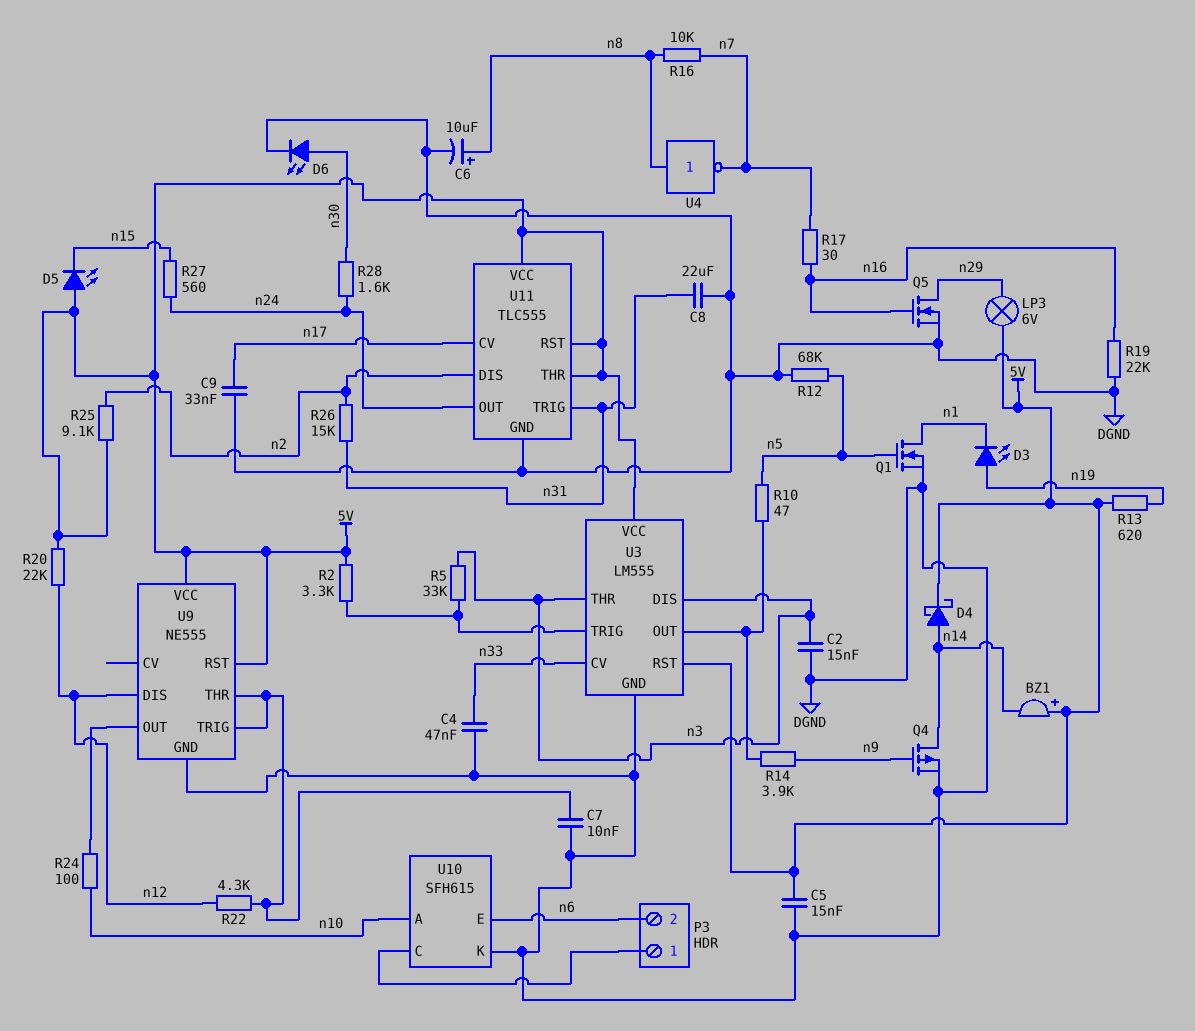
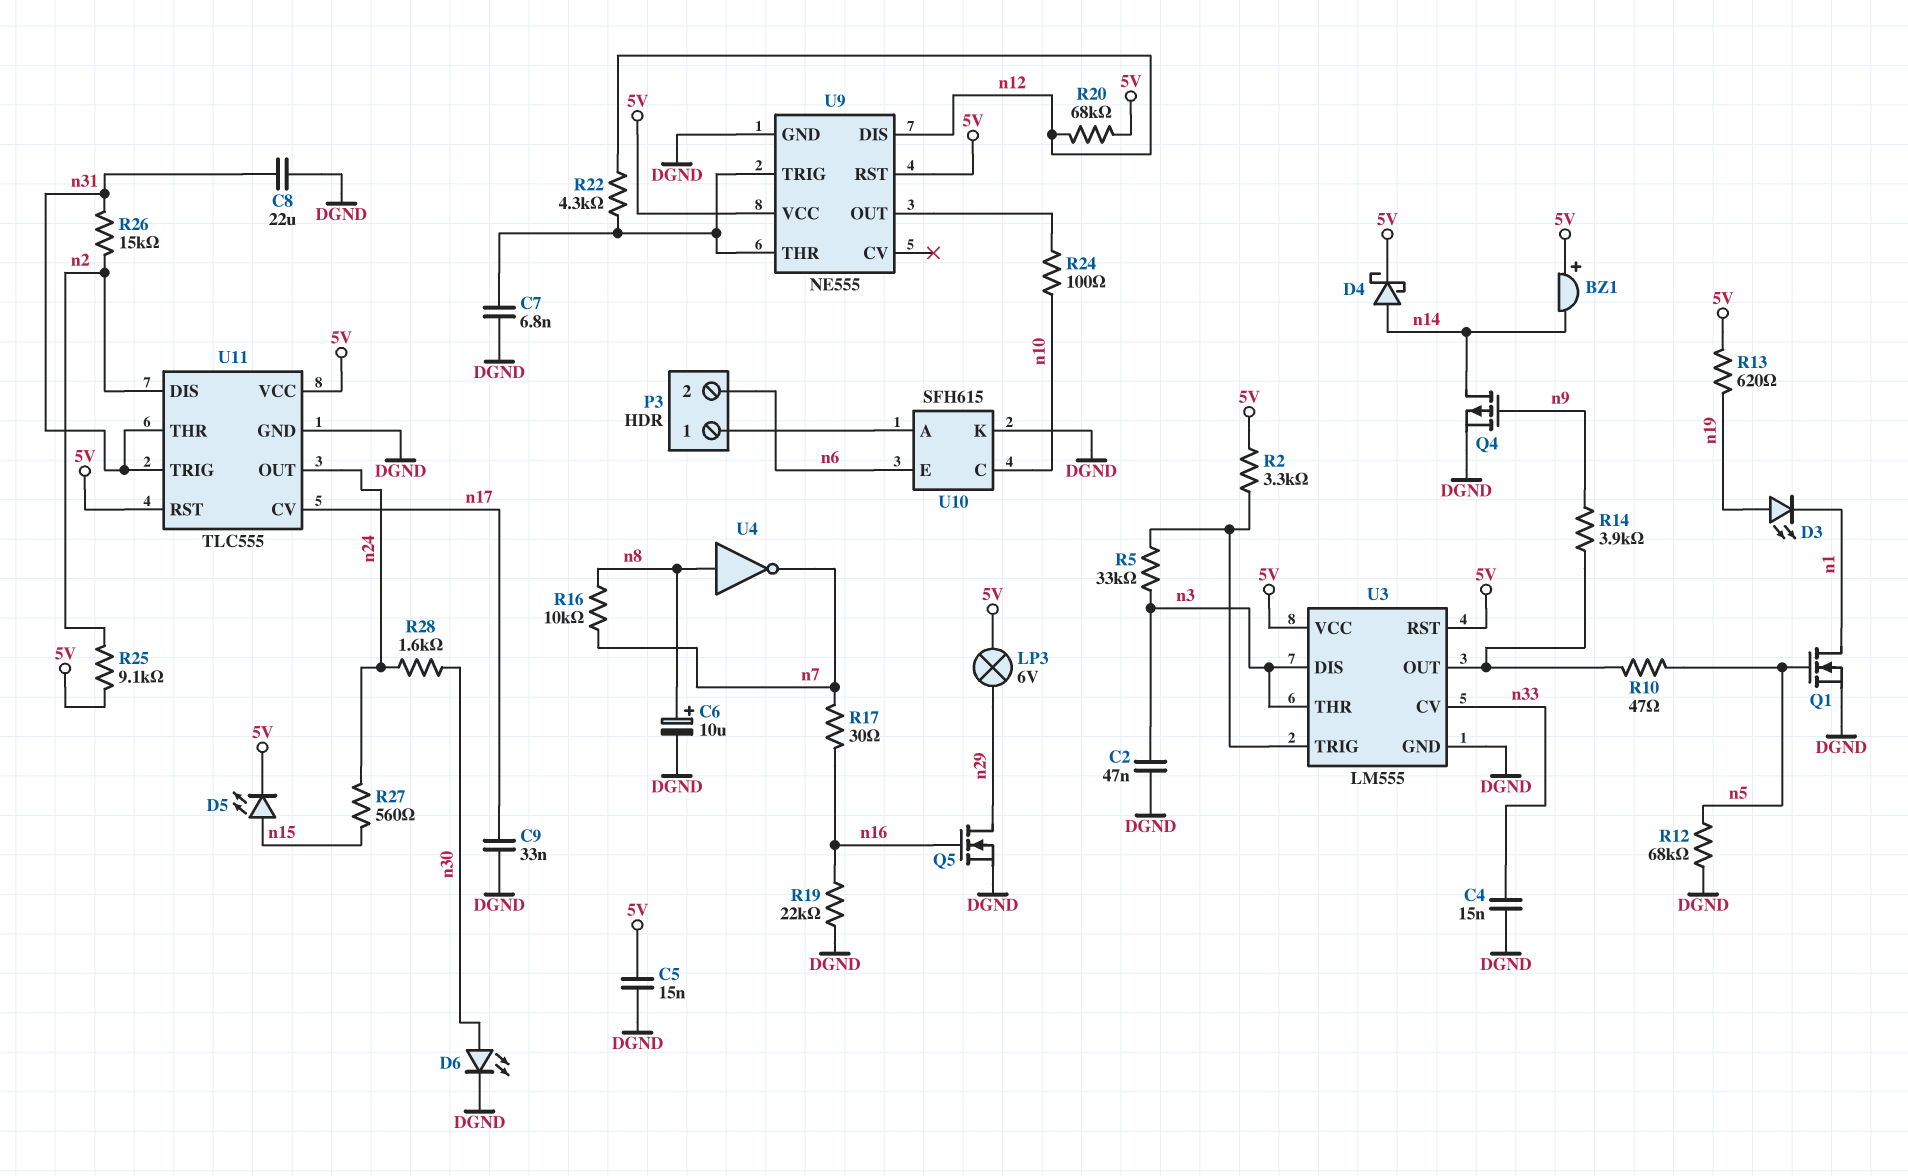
C2: 15nF (DGND, n3) -> 47nF (DGND, n3)
C4: 47nF (DGND, n33) -> 15nF (DGND, n33)
C7: 10nF (DGND, U9/THR) -> 6.8nF (DGND, U9/THR)
D5: LED (A 5V, K n15) -> LED (A n15, K 5V)
R20: 22k (5V, n12) -> 68k (5V, n12)
U10 pin A: n10 -> P3/1
U10 pin C: P3/1 -> n10
U11 pin THR: 5V -> n31

